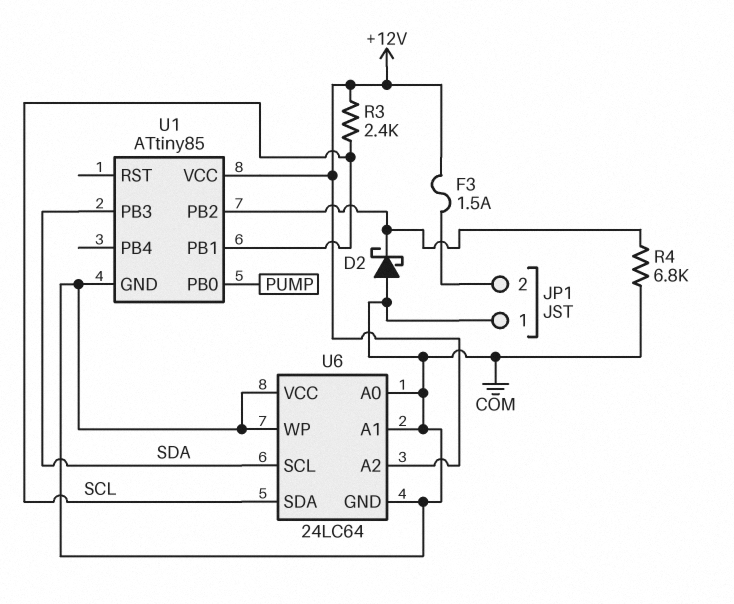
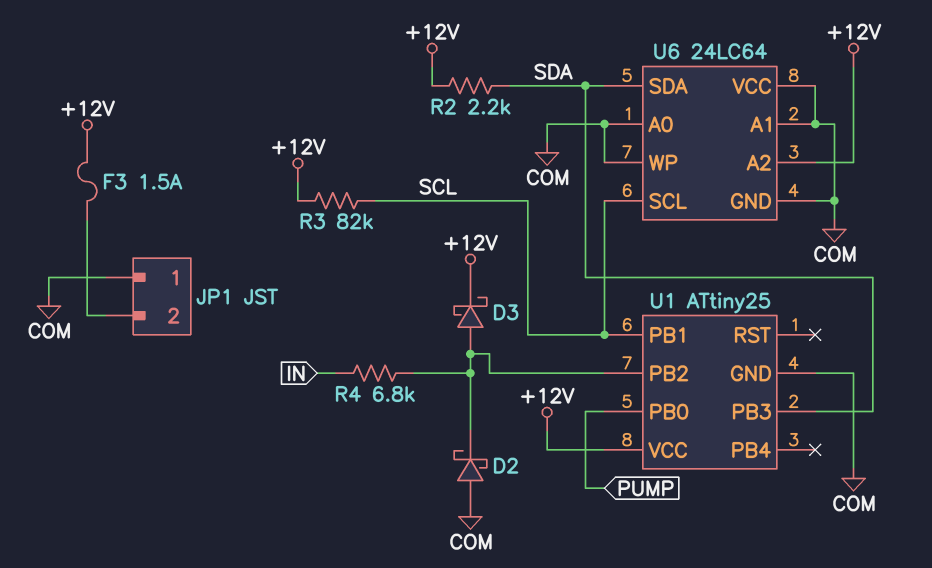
D3: none -> schottky (A U1/PB2, K +12V)
R2: none -> 2.2k (+12V, SDA)
R3: 2.4k (+12V, SCL) -> 82k (+12V, SCL)
R4: 6.8k (COM, U1/PB2) -> 6.8k (IN, U1/PB2)
U1: ATtiny85 -> ATtiny25
U6 pin SCL: SDA -> SCL
U6 pin SDA: SCL -> SDA

